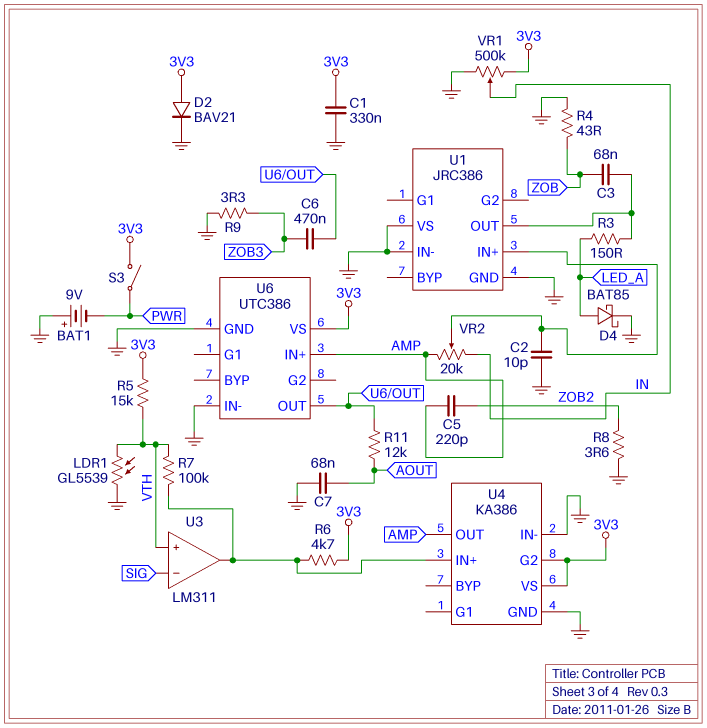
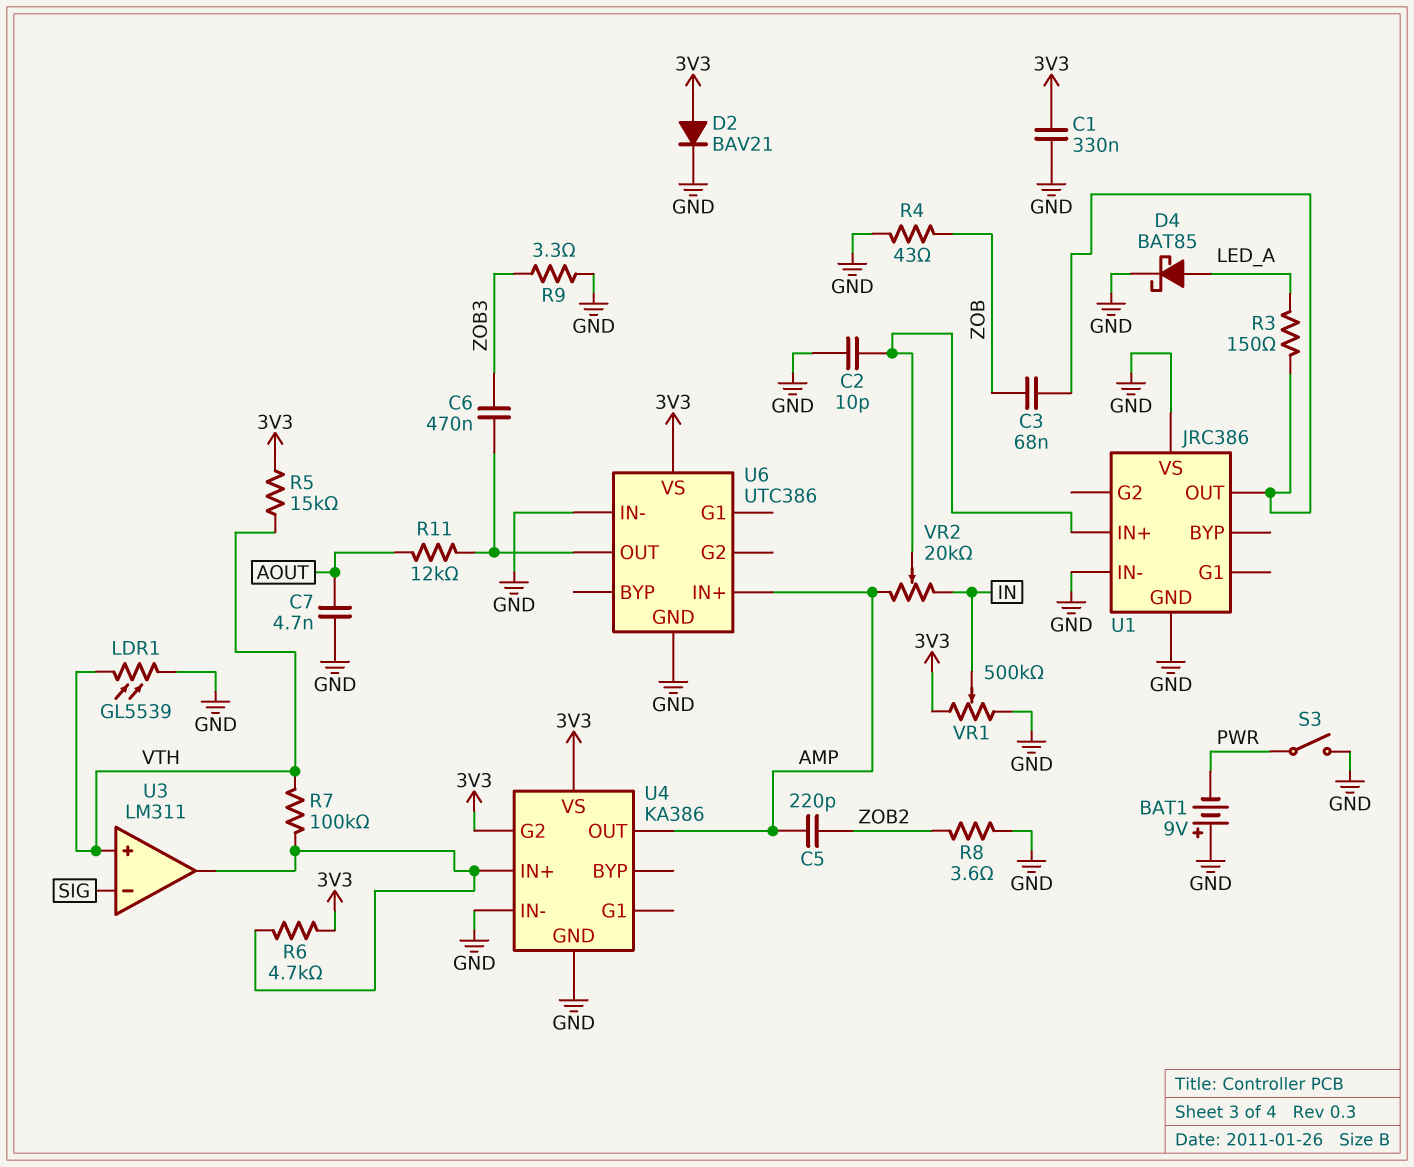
C7: 68nF (AOUT, GND) -> 4.7nF (AOUT, GND)
S3: switch (3V3, PWR) -> switch (GND, PWR)

